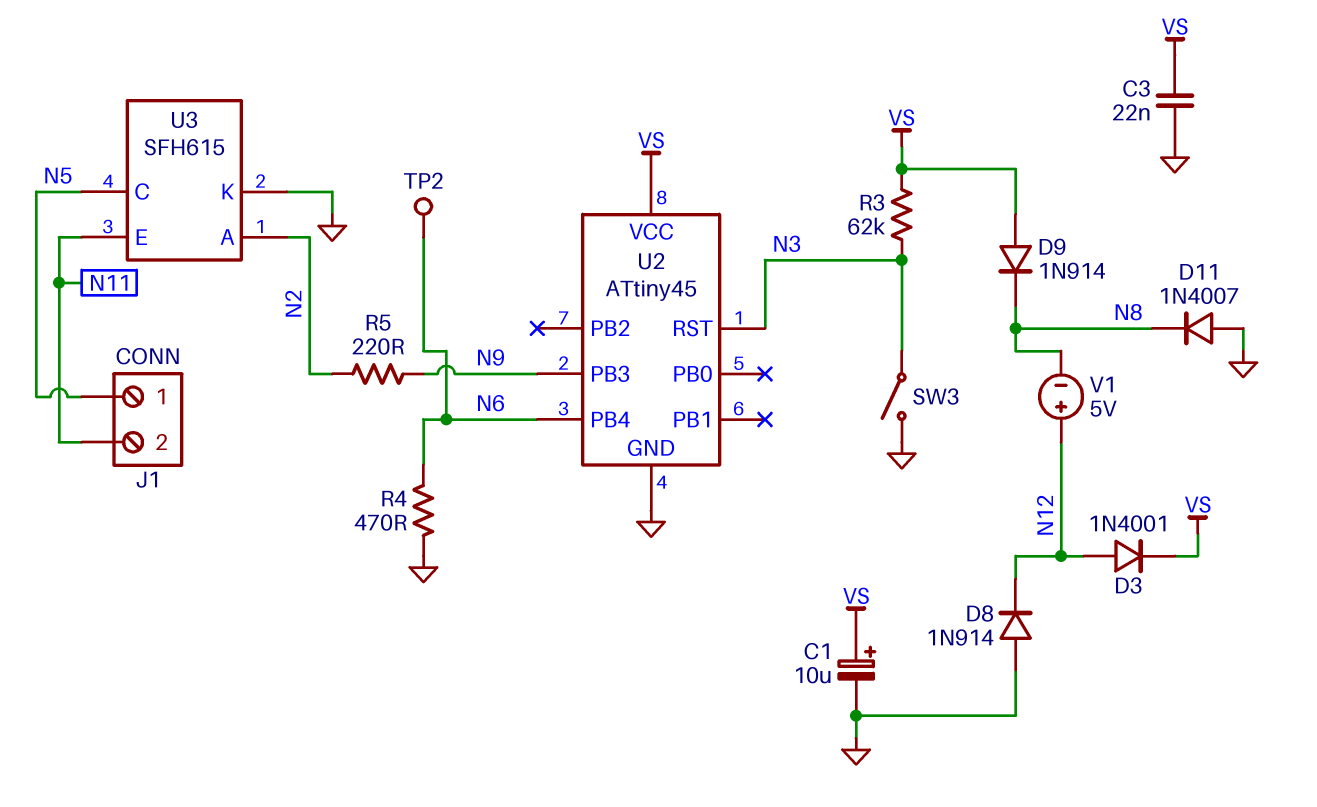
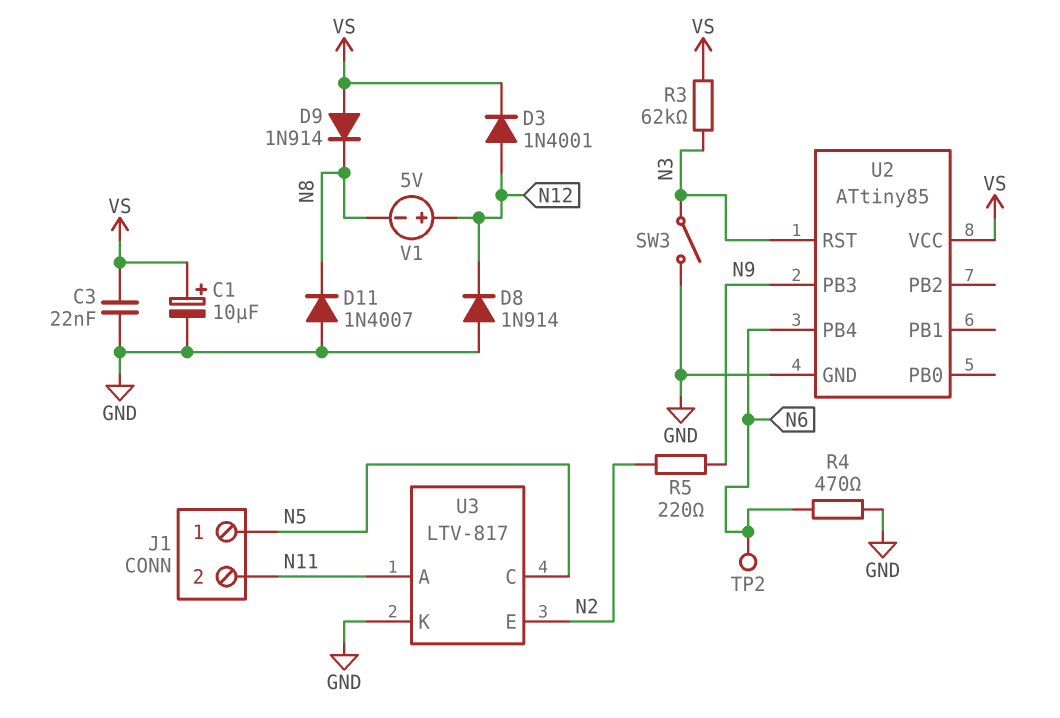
U2: ATtiny45 -> ATtiny85
U3: SFH615 -> LTV-817
U3 pin A: N2 -> N11
U3 pin E: N11 -> N2

